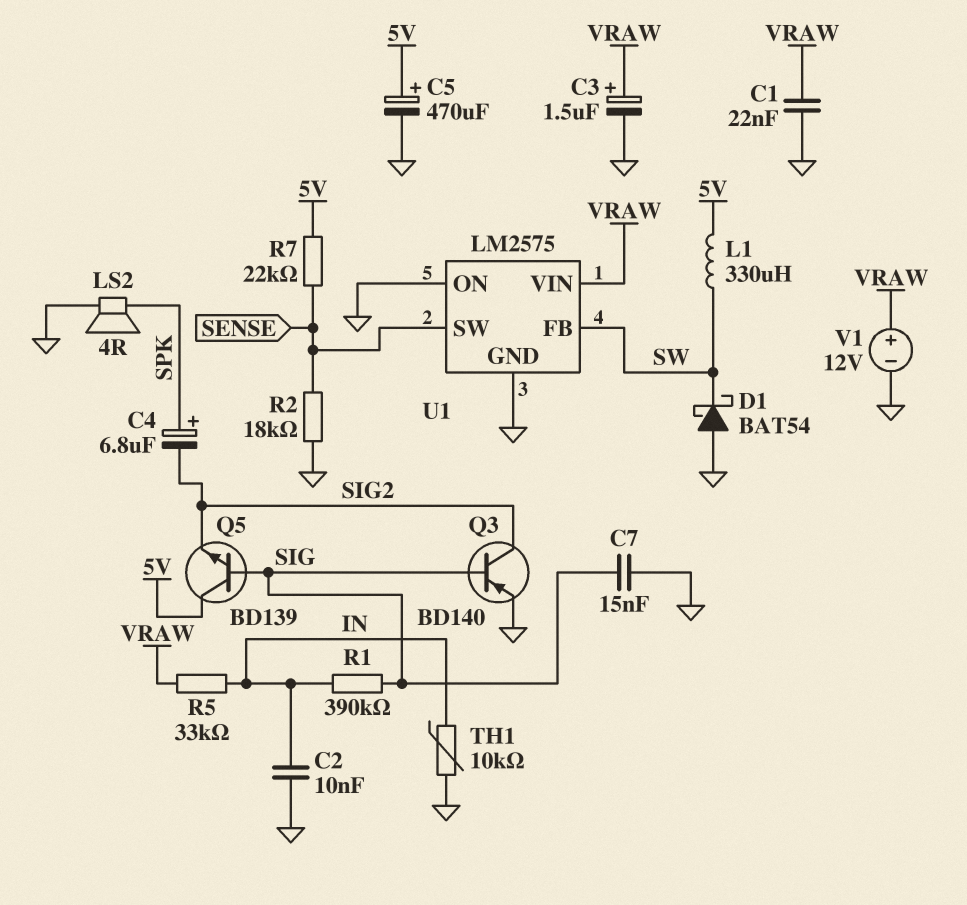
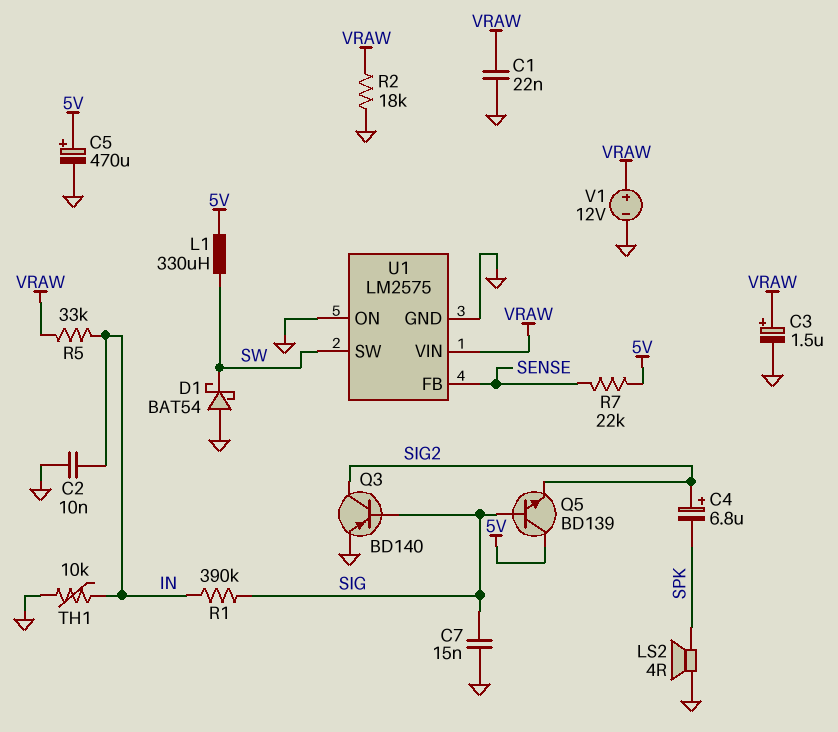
C4: 6.8uF (plus SPK, minus SIG2) -> 6.8uF (plus SIG2, minus SPK)
R2: 18k (GND, SENSE) -> 18k (GND, VRAW)
U1 pin FB: SW -> SENSE
U1 pin SW: SENSE -> SW

